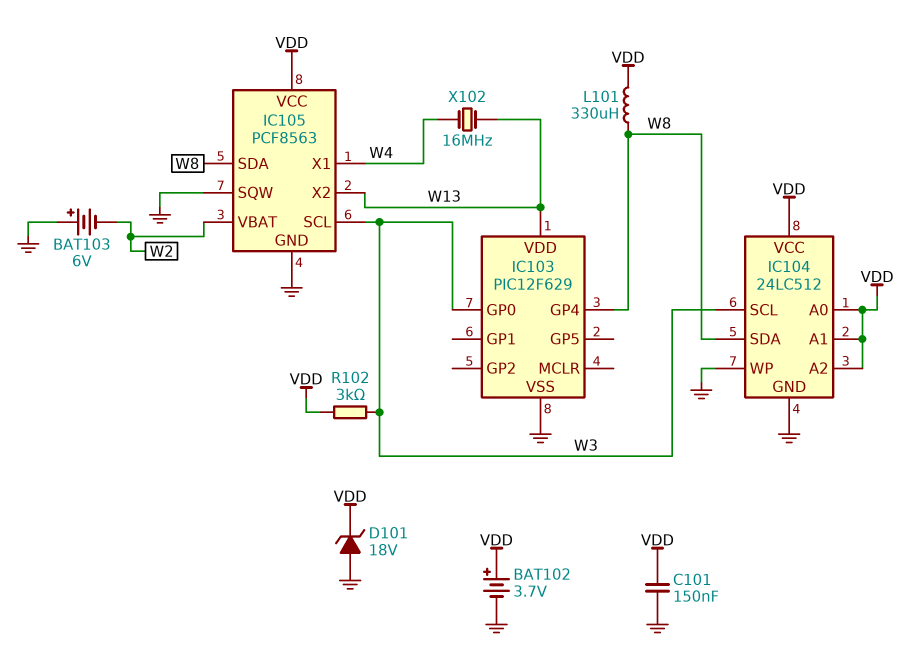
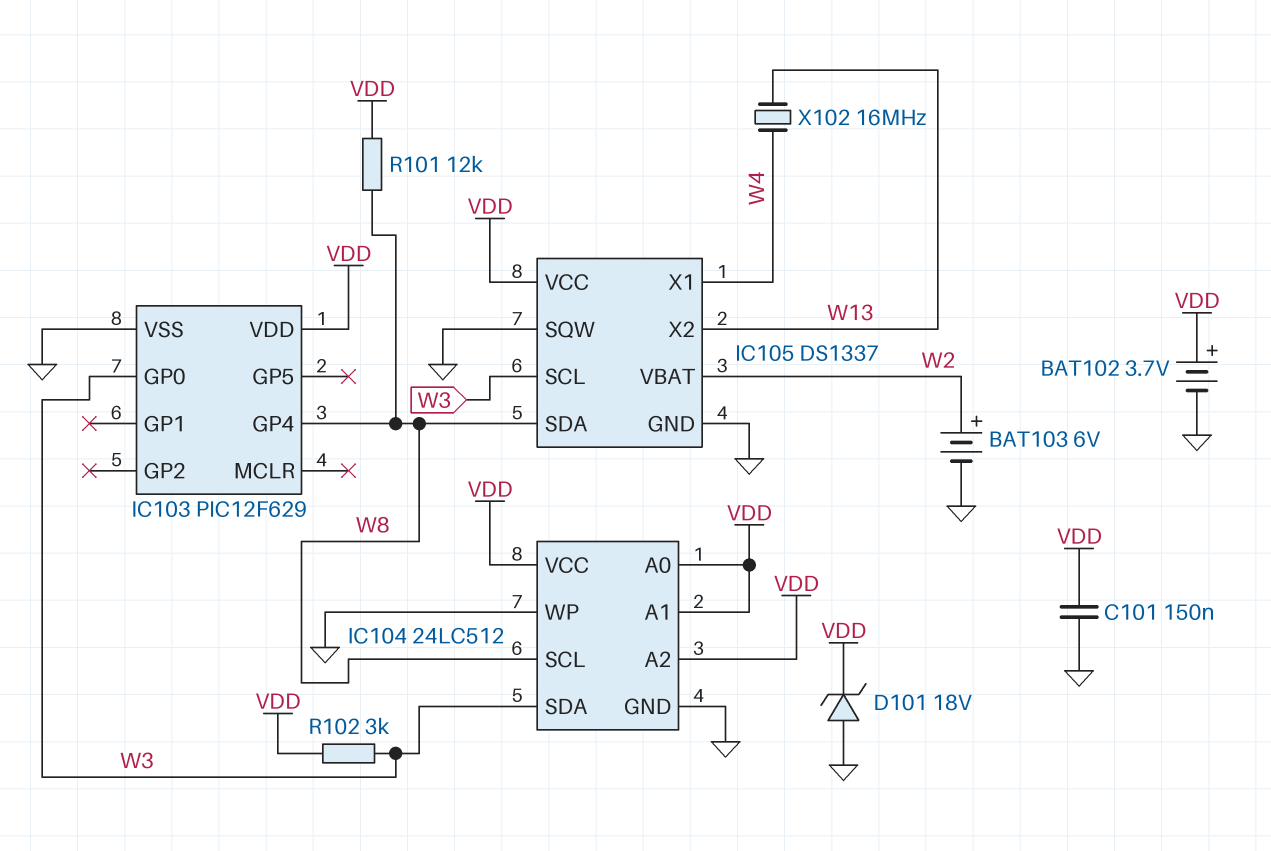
BAT103: 6V (plus GND, minus W2) -> 6V (plus W2, minus GND)
IC103 pin VDD: W13 -> VDD
IC104 pin SCL: W3 -> W8
IC104 pin SDA: W8 -> W3
IC105: PCF8563 -> DS1337
L101: 330uH (VDD, W8) -> none
R101: none -> 12k (VDD, W8)

